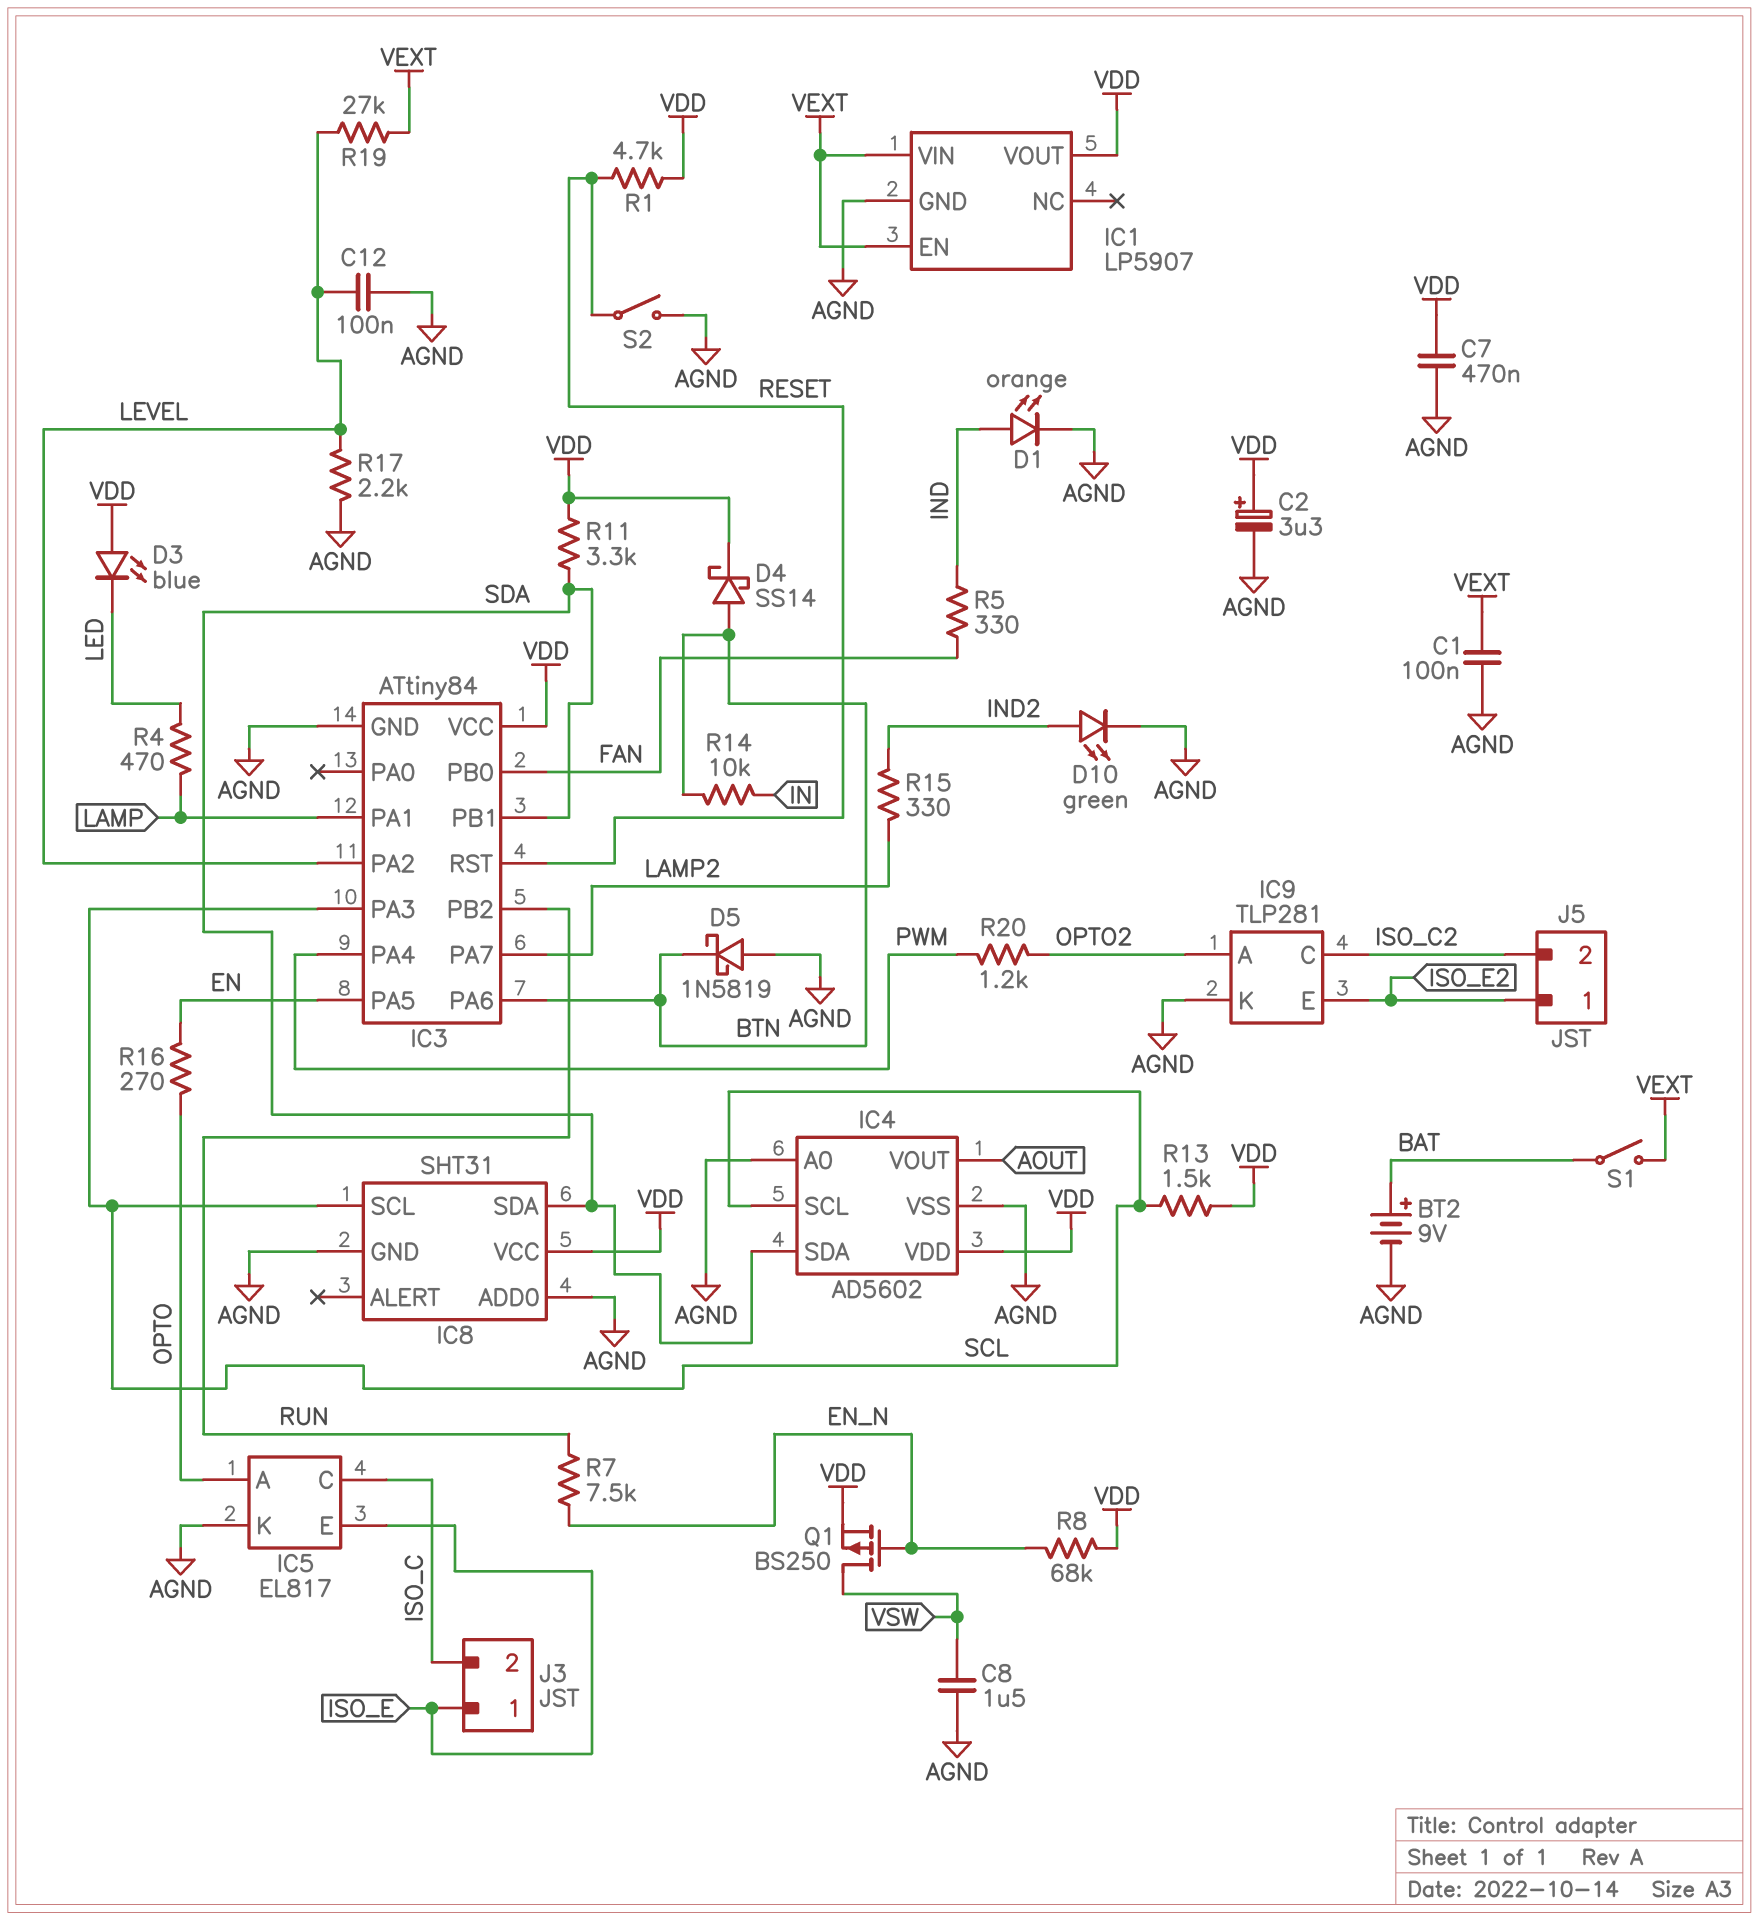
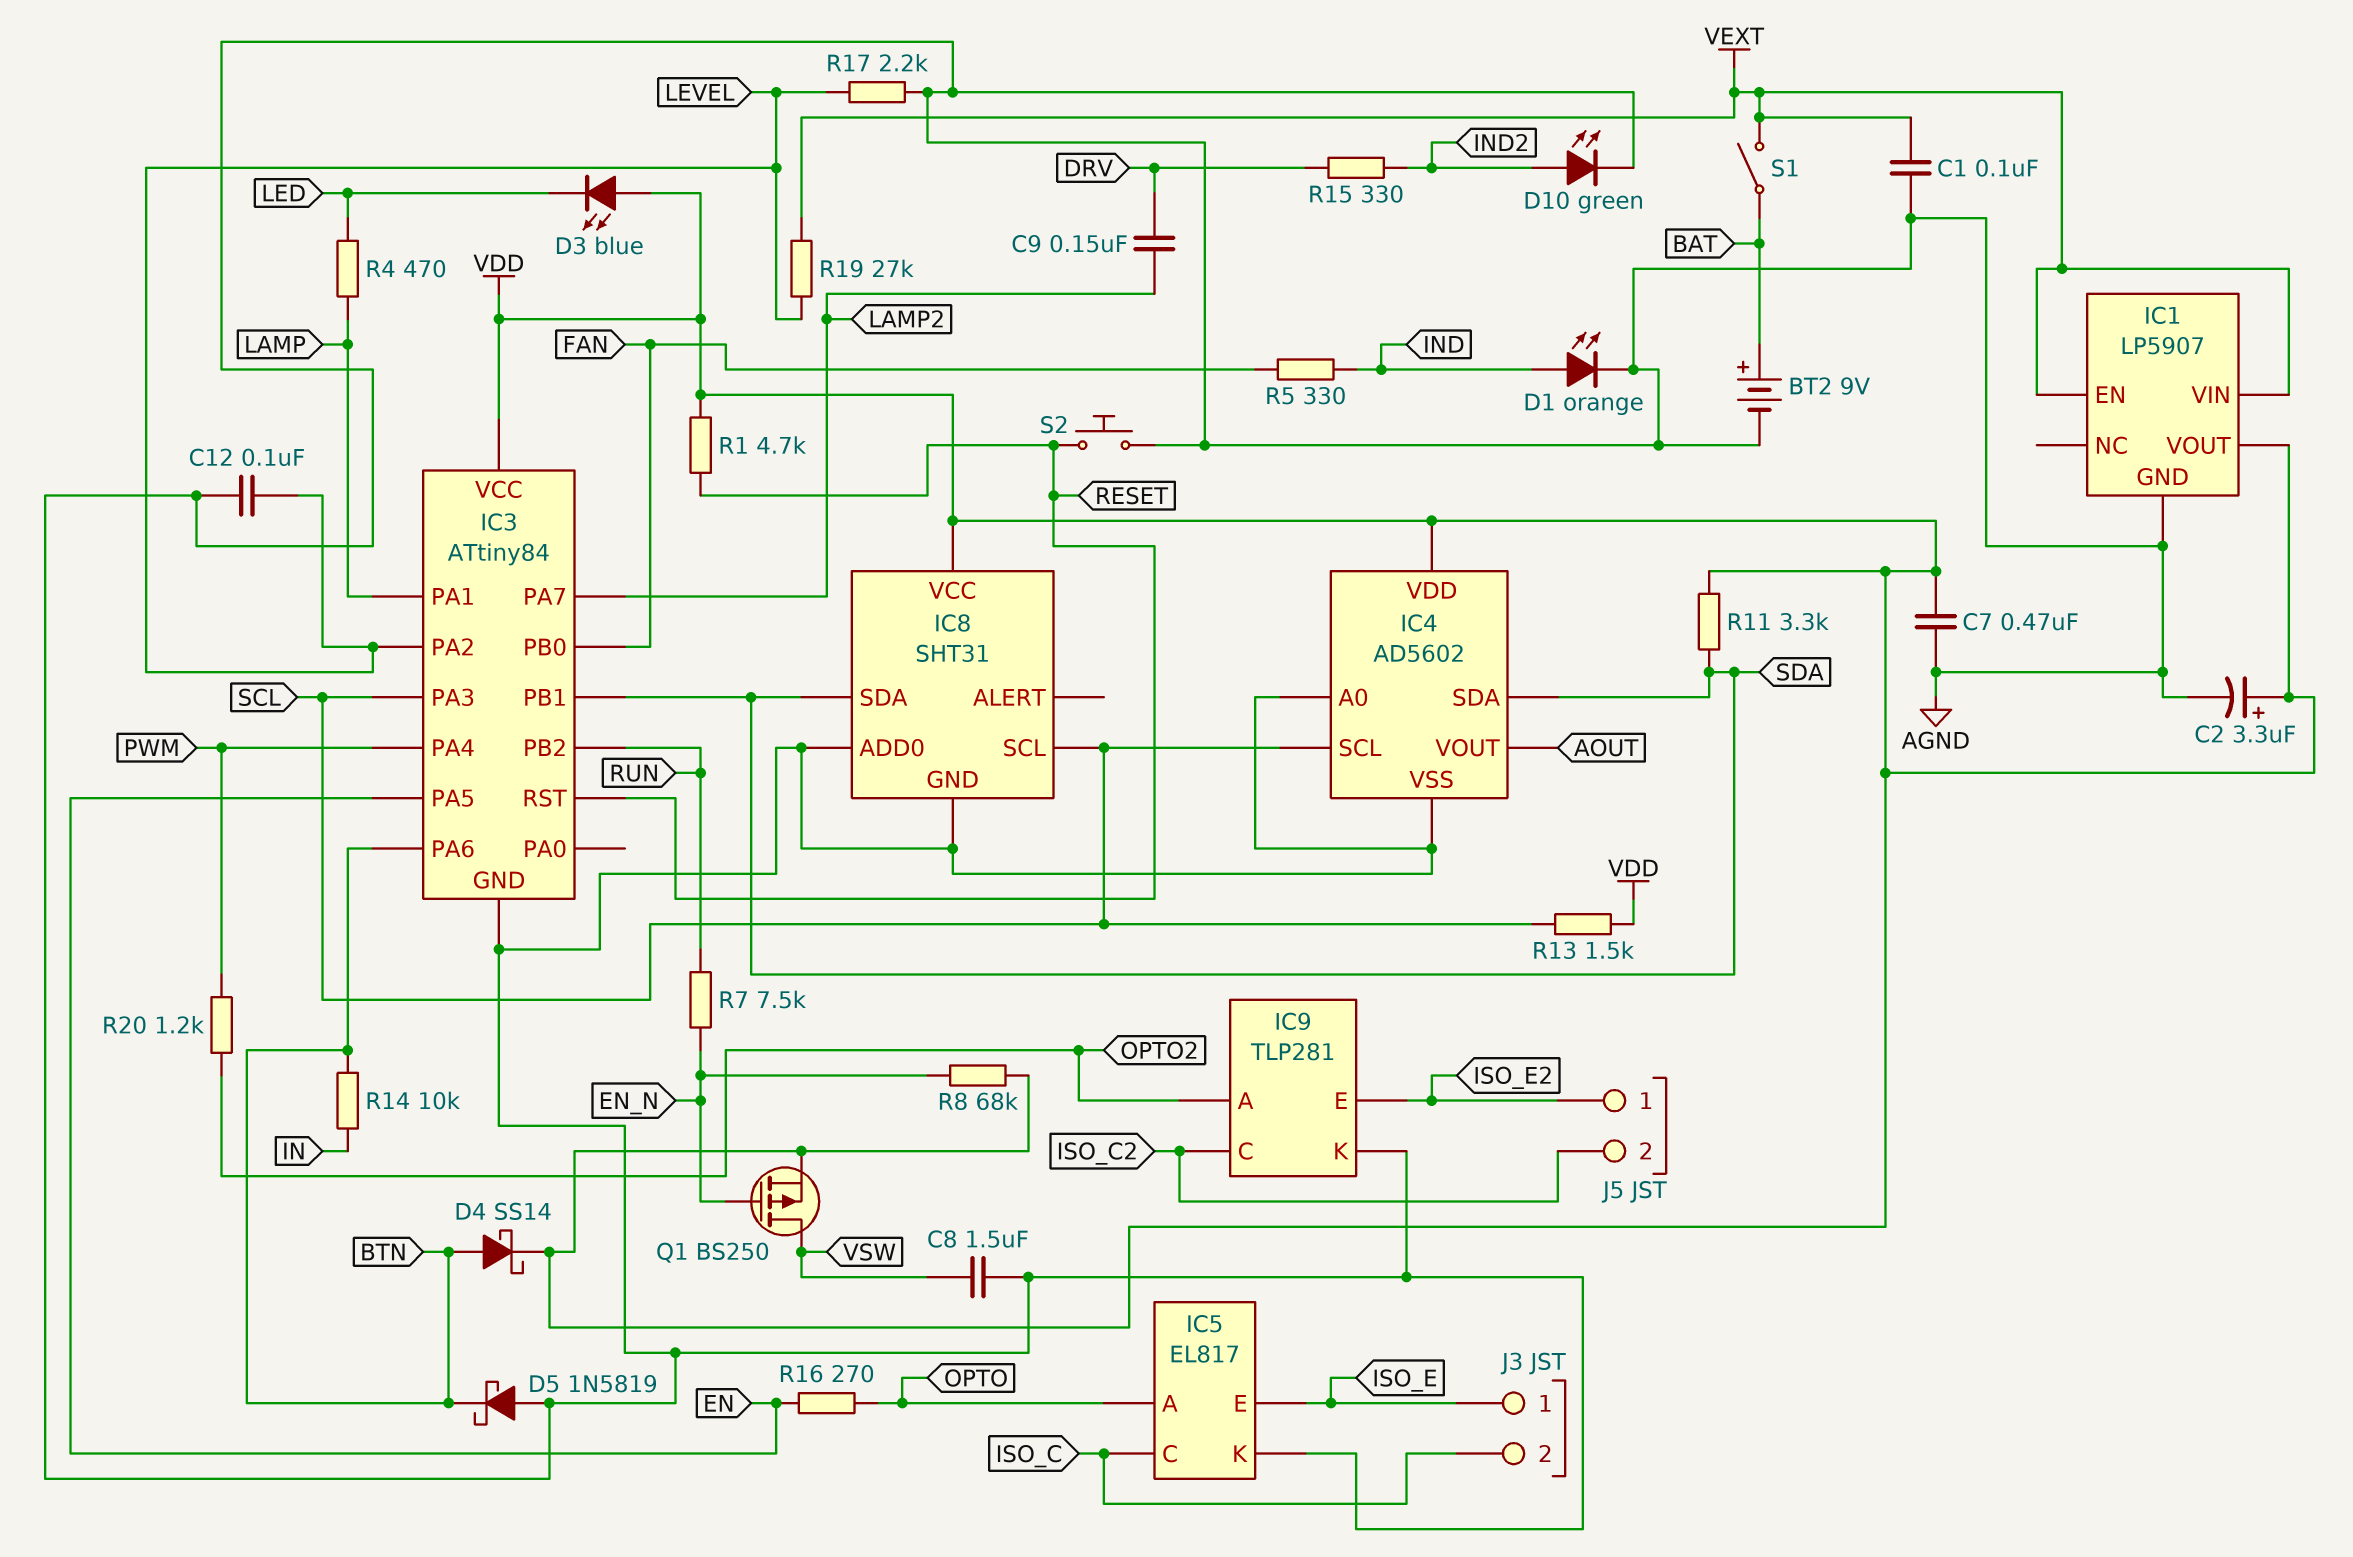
C9: none -> 150nF (DRV, LAMP2)
R15: 330 (IND2, LAMP2) -> 330 (DRV, IND2)
S2: switch (AGND, RESET) -> button (AGND, RESET)

